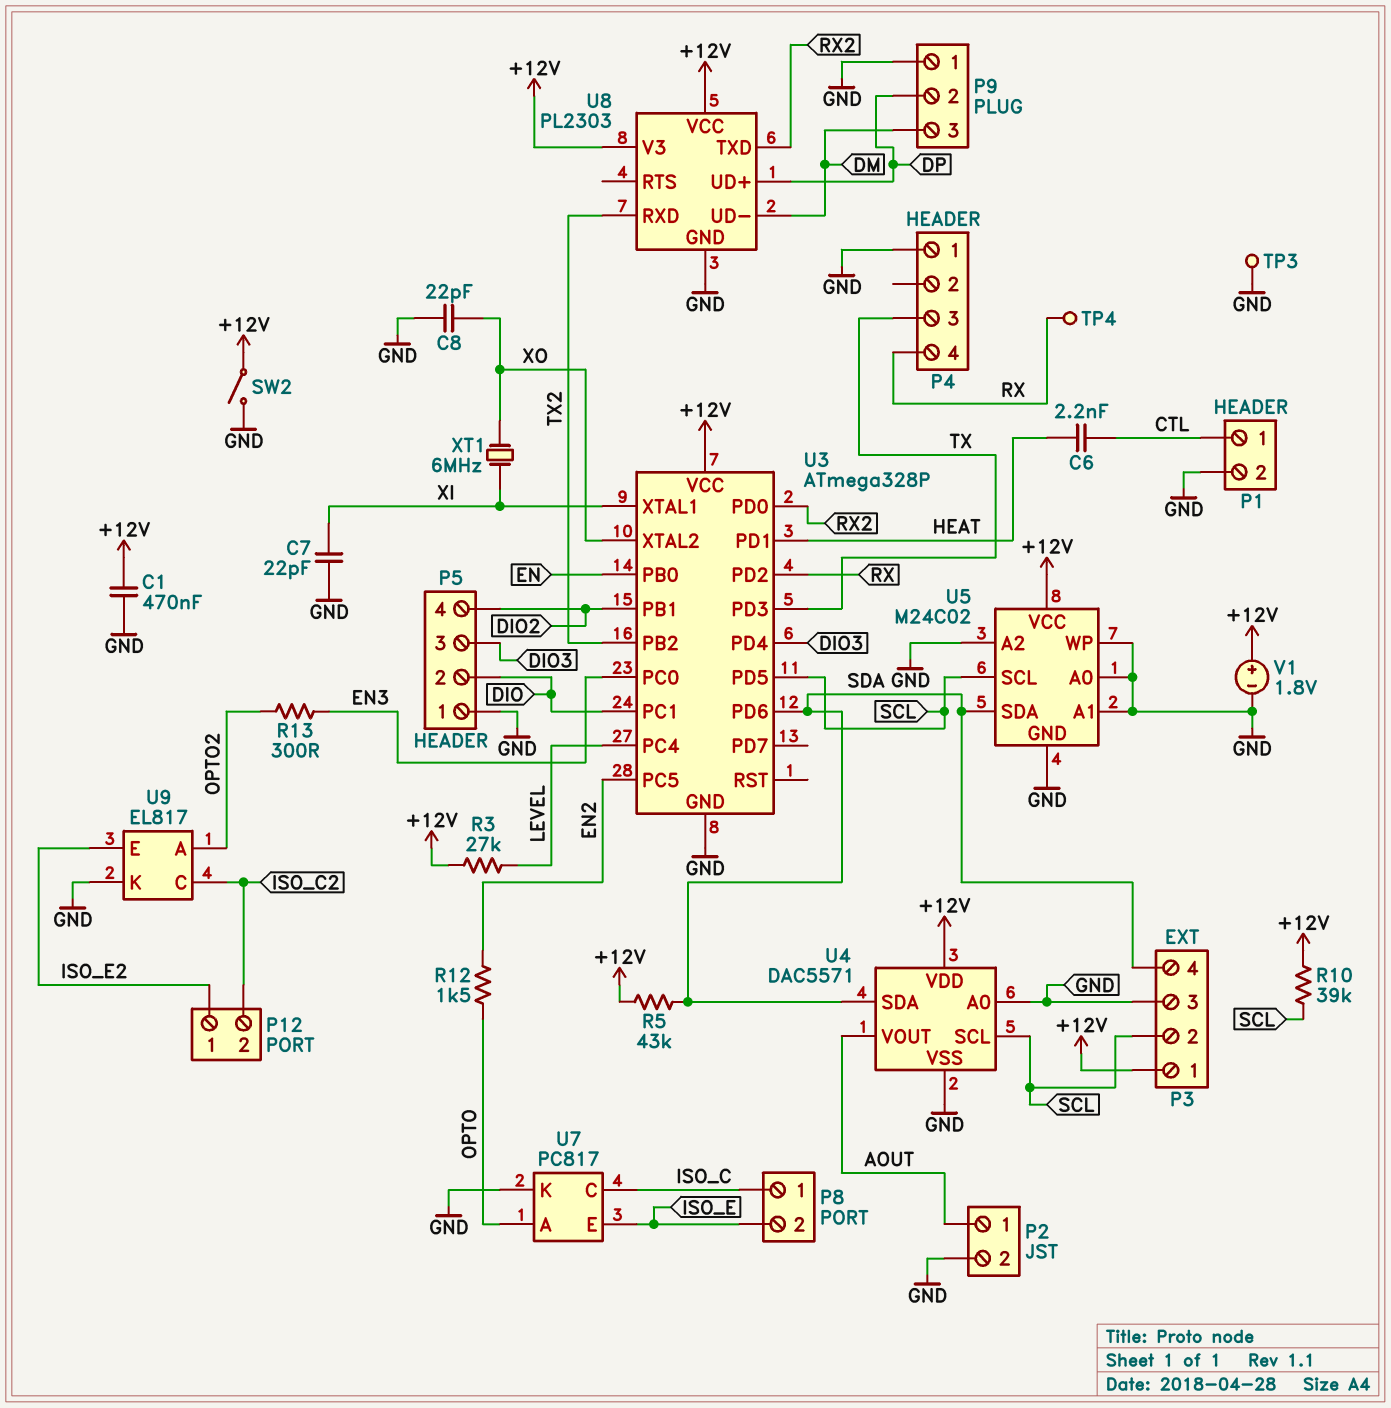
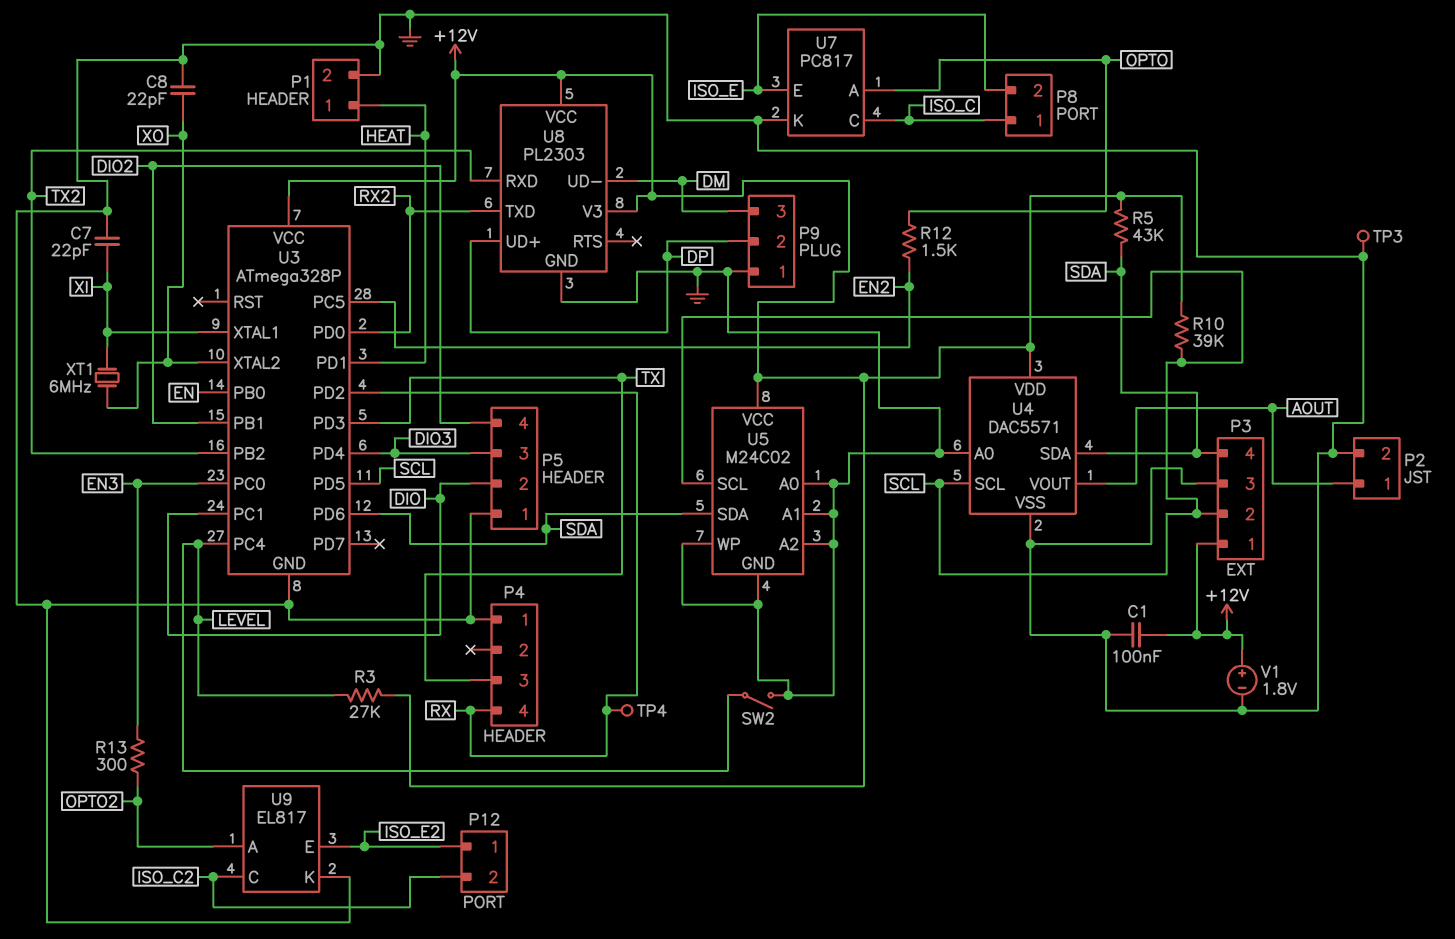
C1: 470nF (+12V, GND) -> 100nF (+12V, GND)
C6: 2.2nF (CTL, HEAT) -> none
P1 pin 1: CTL -> HEAT
SW2: switch (+12V, GND) -> switch (GND, LEVEL)

